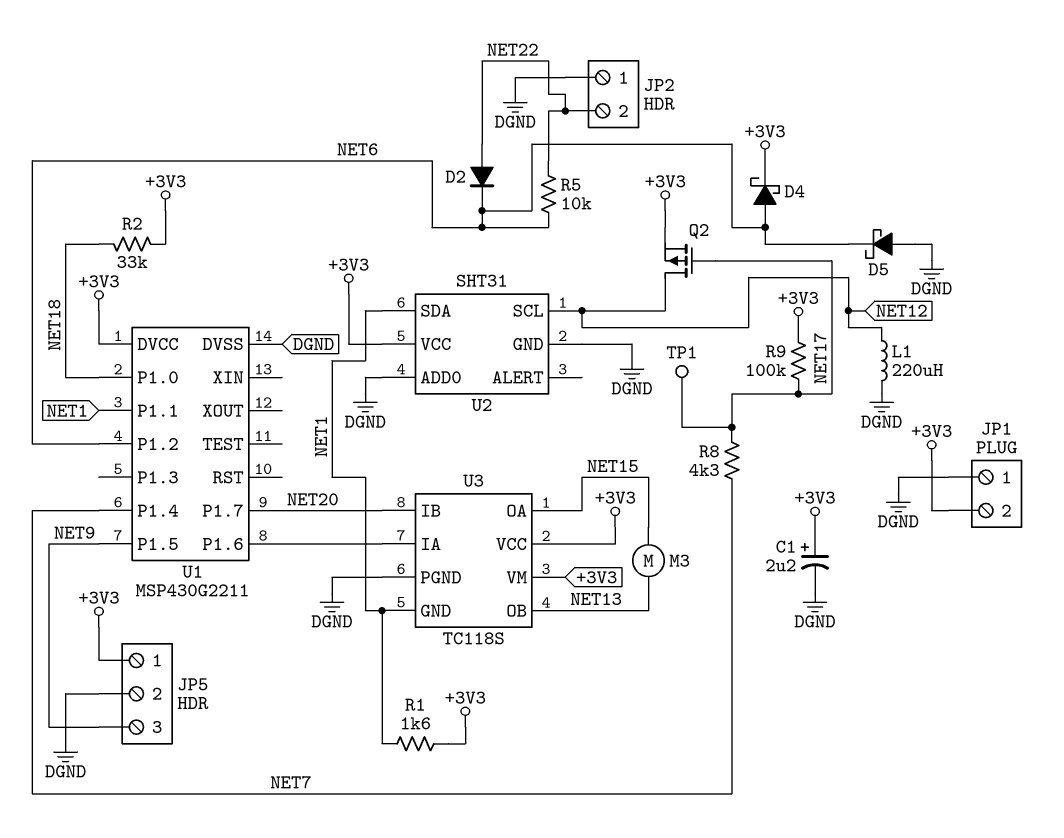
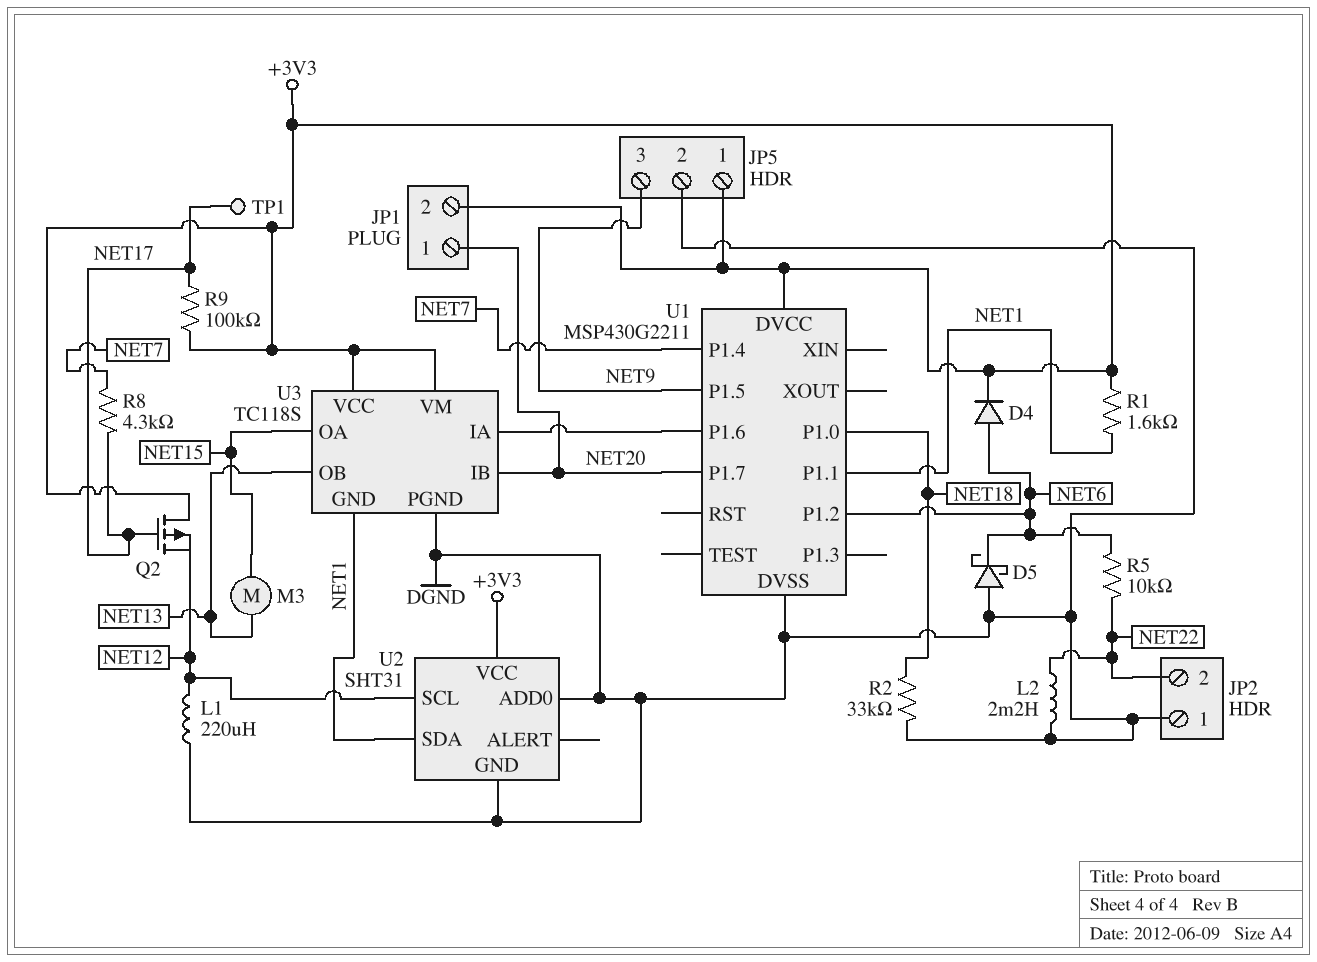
C1: 2.2uF (plus +3V3, minus DGND) -> none
D2: diode (A NET22, K NET6) -> none
D4: schottky (A NET6, K +3V3) -> diode (A NET6, K +3V3)
JP1 pin 1: DGND -> NET20
L2: none -> 2.2mH (DGND, NET22)
Q2: PMOS (G NET17, D NET12, S +3V3) -> PMOS (G NET17, D +3V3, S NET12)
R2: 33k (+3V3, NET18) -> 33k (DGND, NET18)

